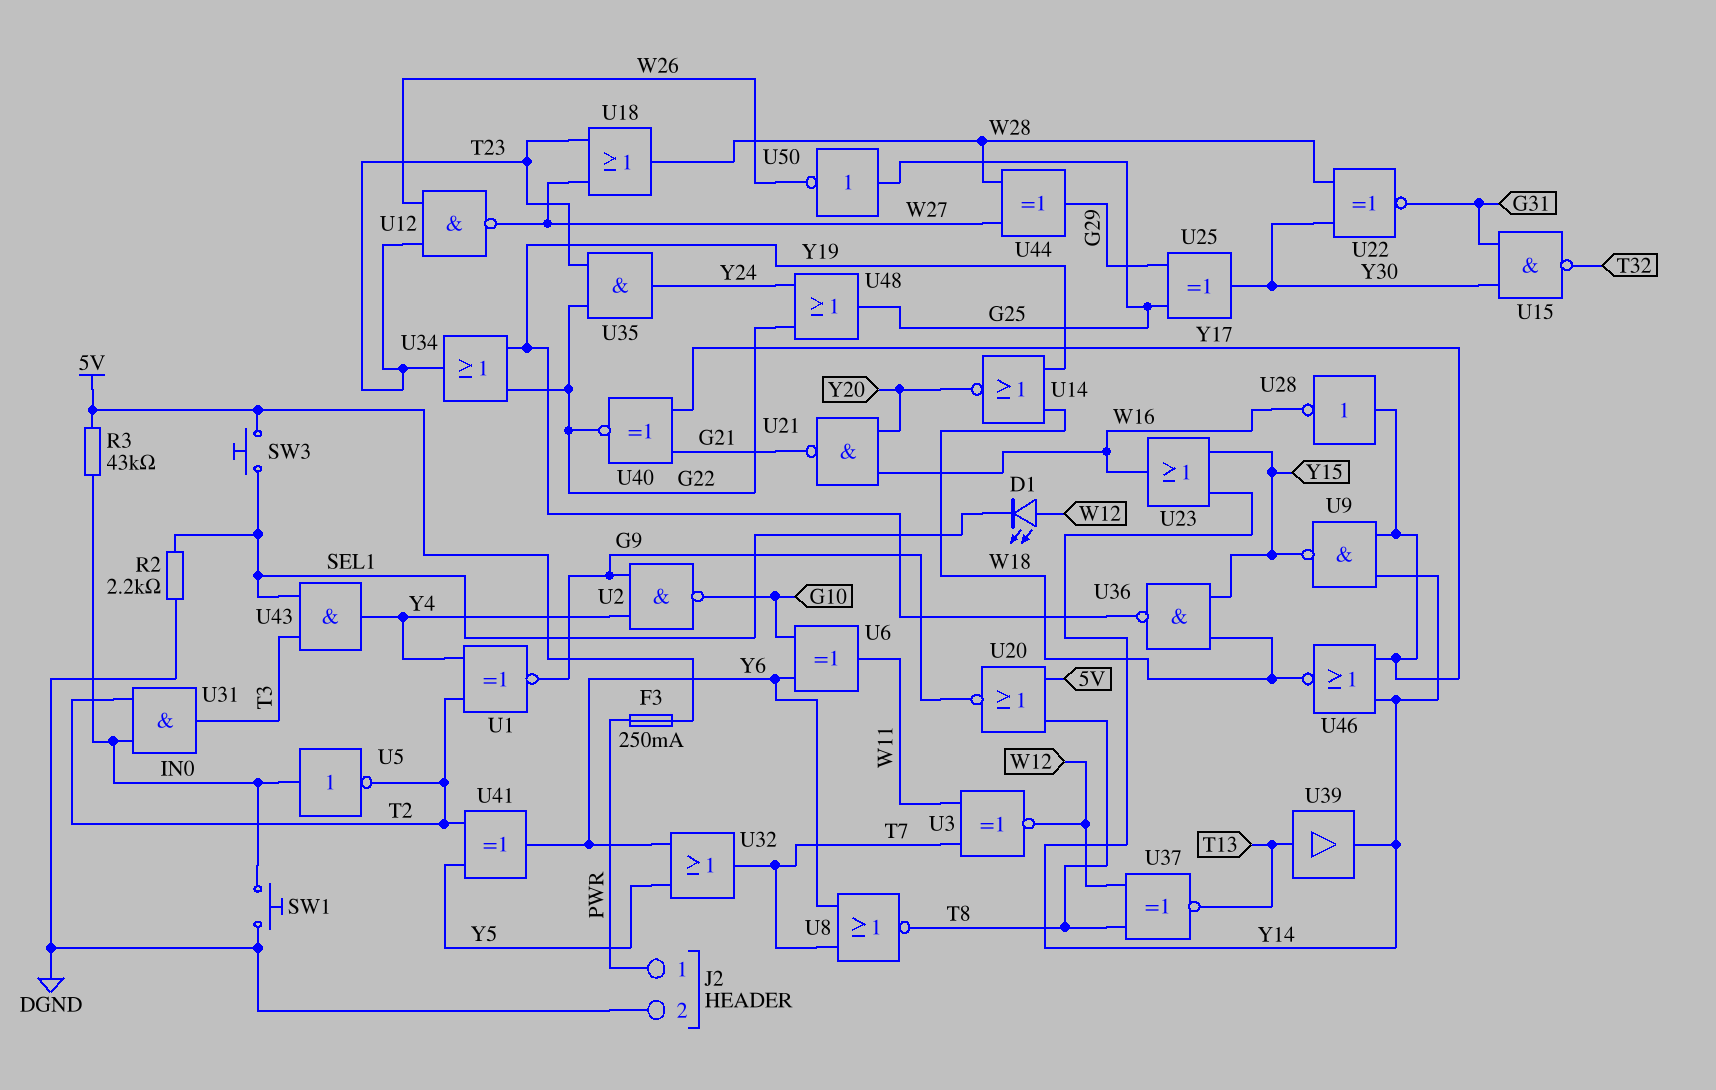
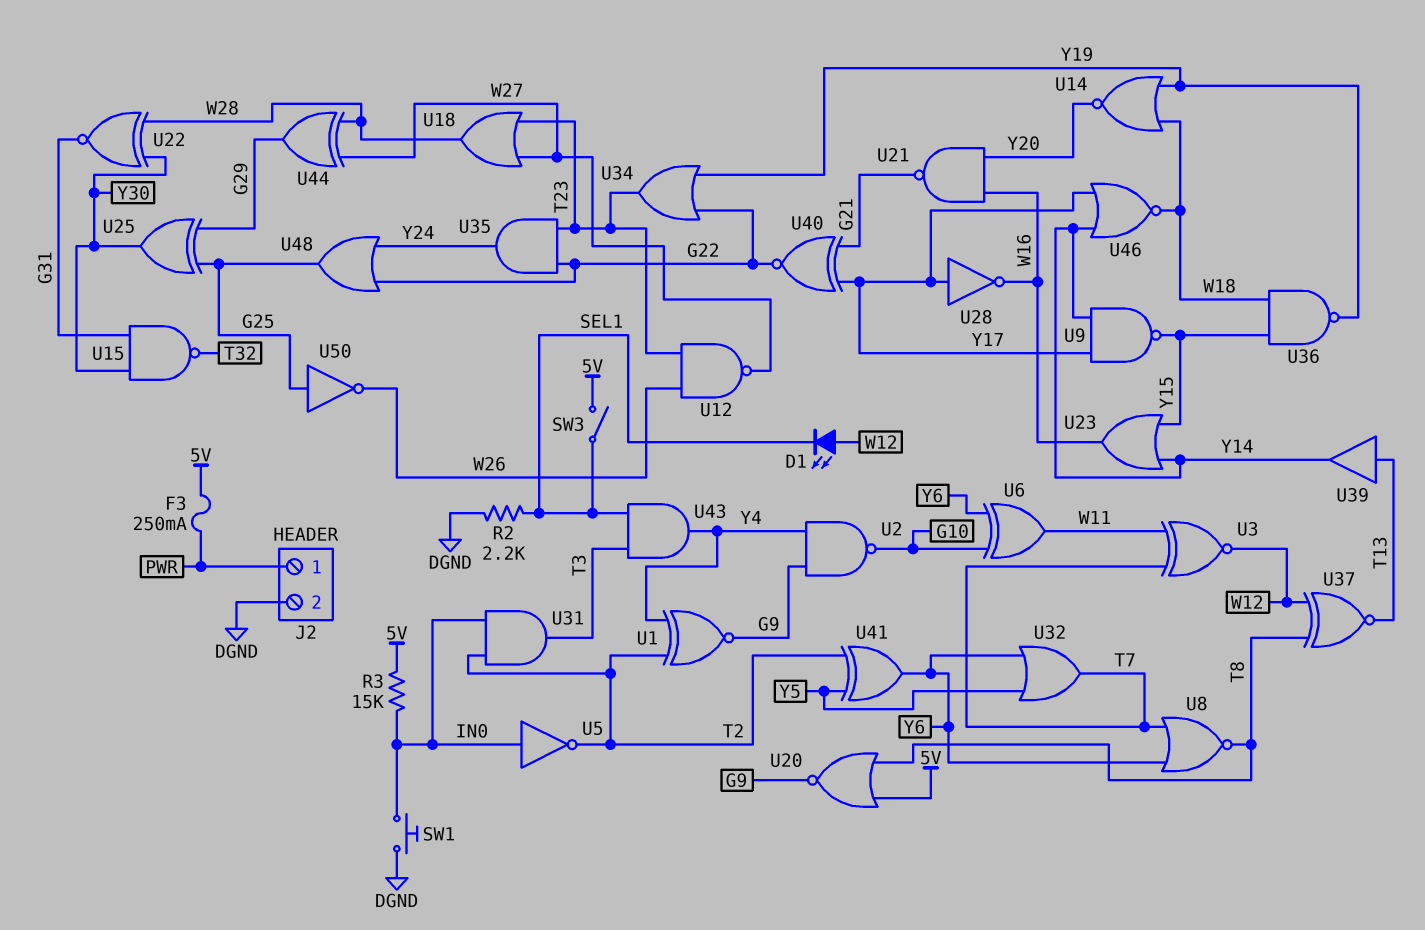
R3: 43k (5V, IN0) -> 15k (5V, IN0)
SW3: button (5V, SEL1) -> switch (5V, SEL1)

